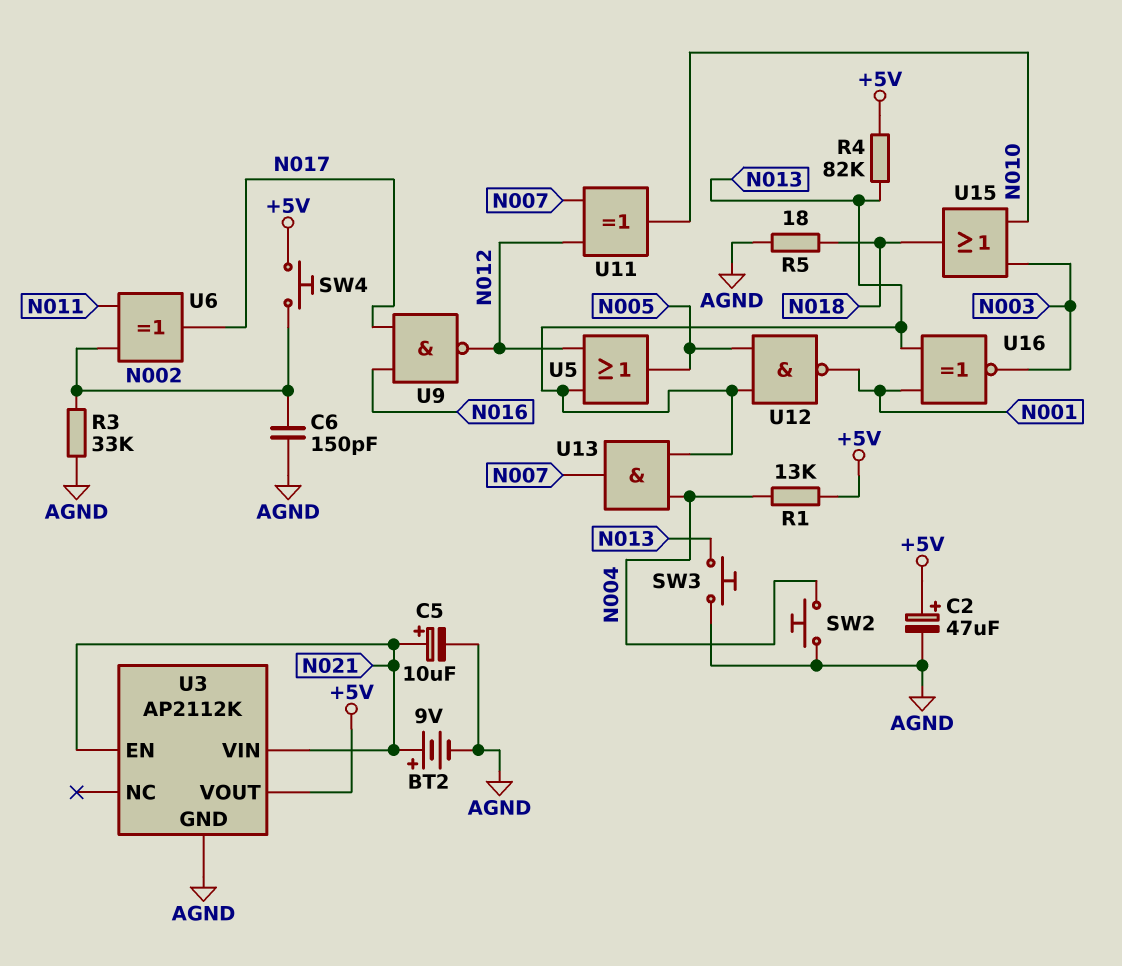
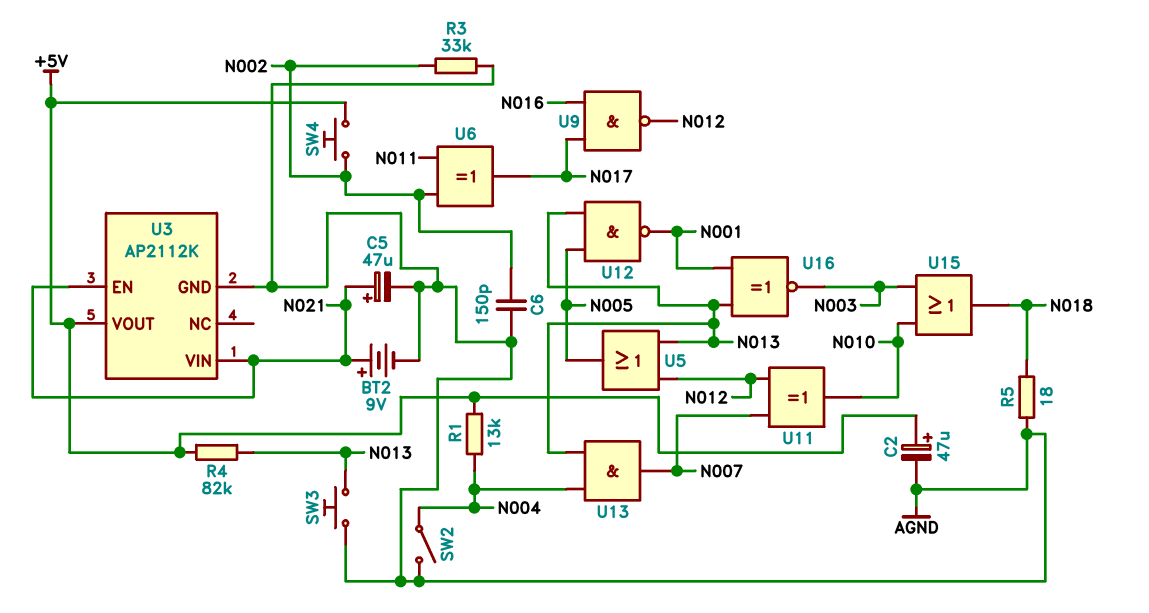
C5: 10uF (plus N021, minus AGND) -> 47uF (plus N021, minus AGND)
SW2: button (AGND, N004) -> switch (AGND, N004)

